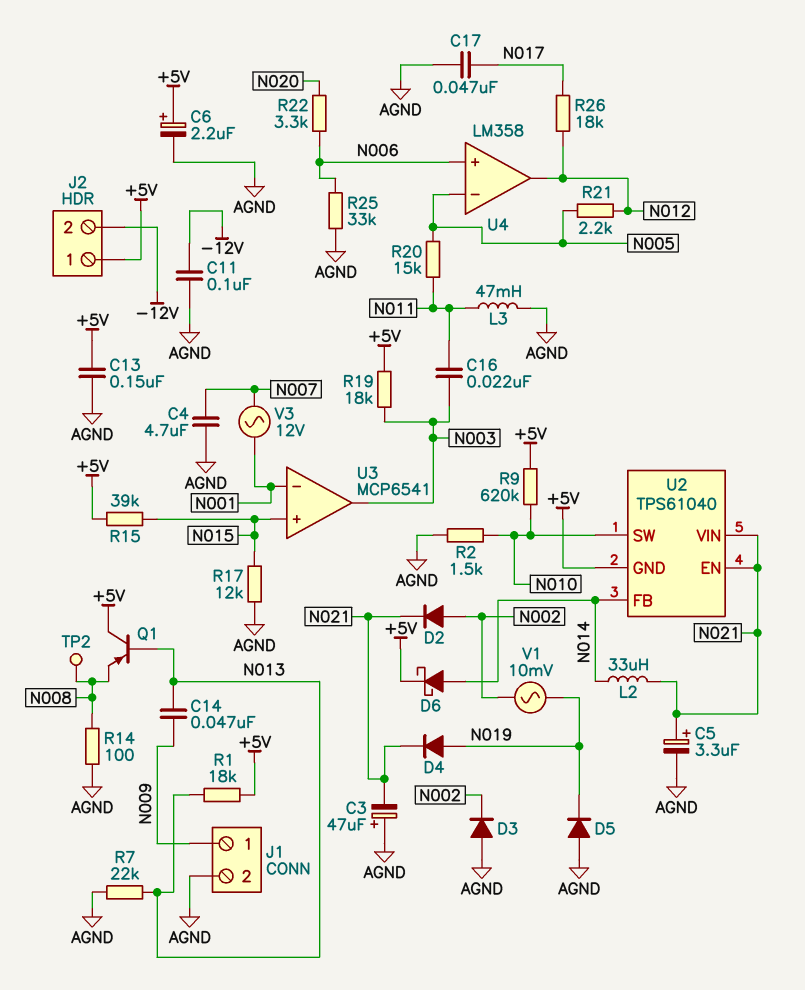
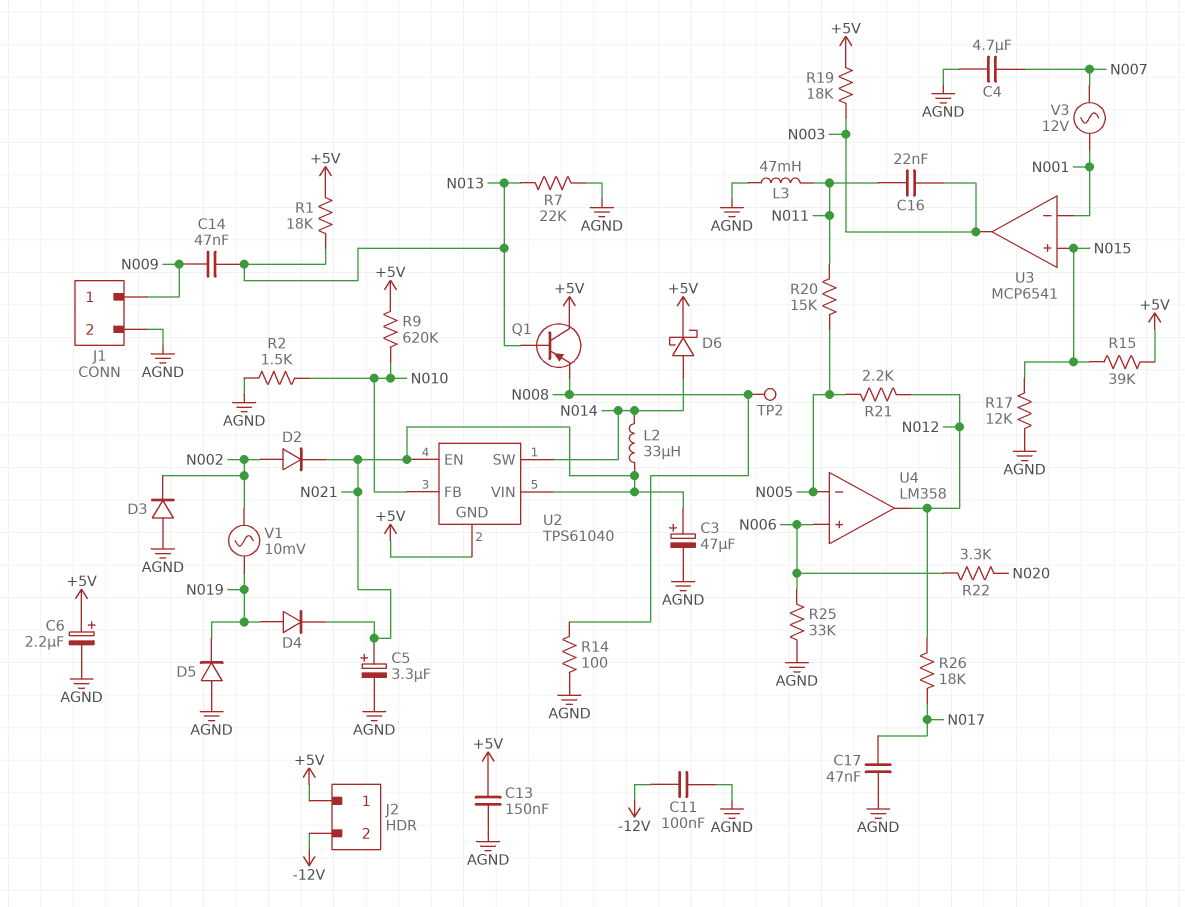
C3: 47uF (plus AGND, minus N021) -> 47uF (plus N021, minus AGND)
U2 pin FB: N014 -> N010
U2 pin SW: N010 -> N014

